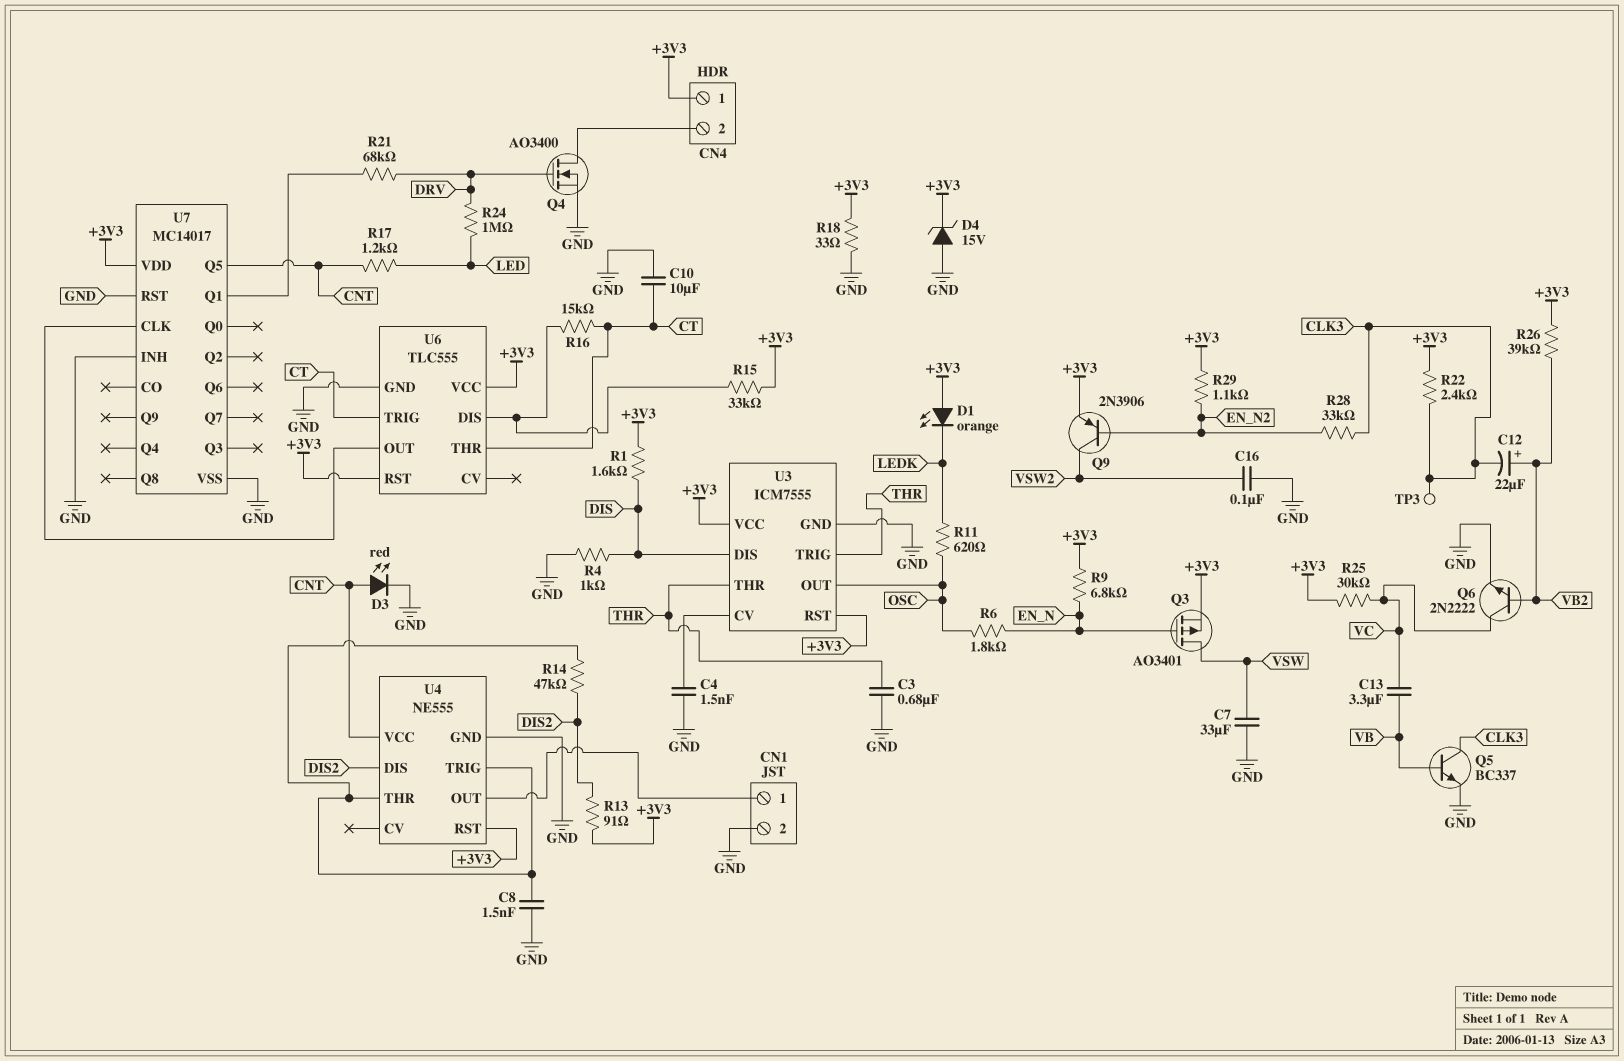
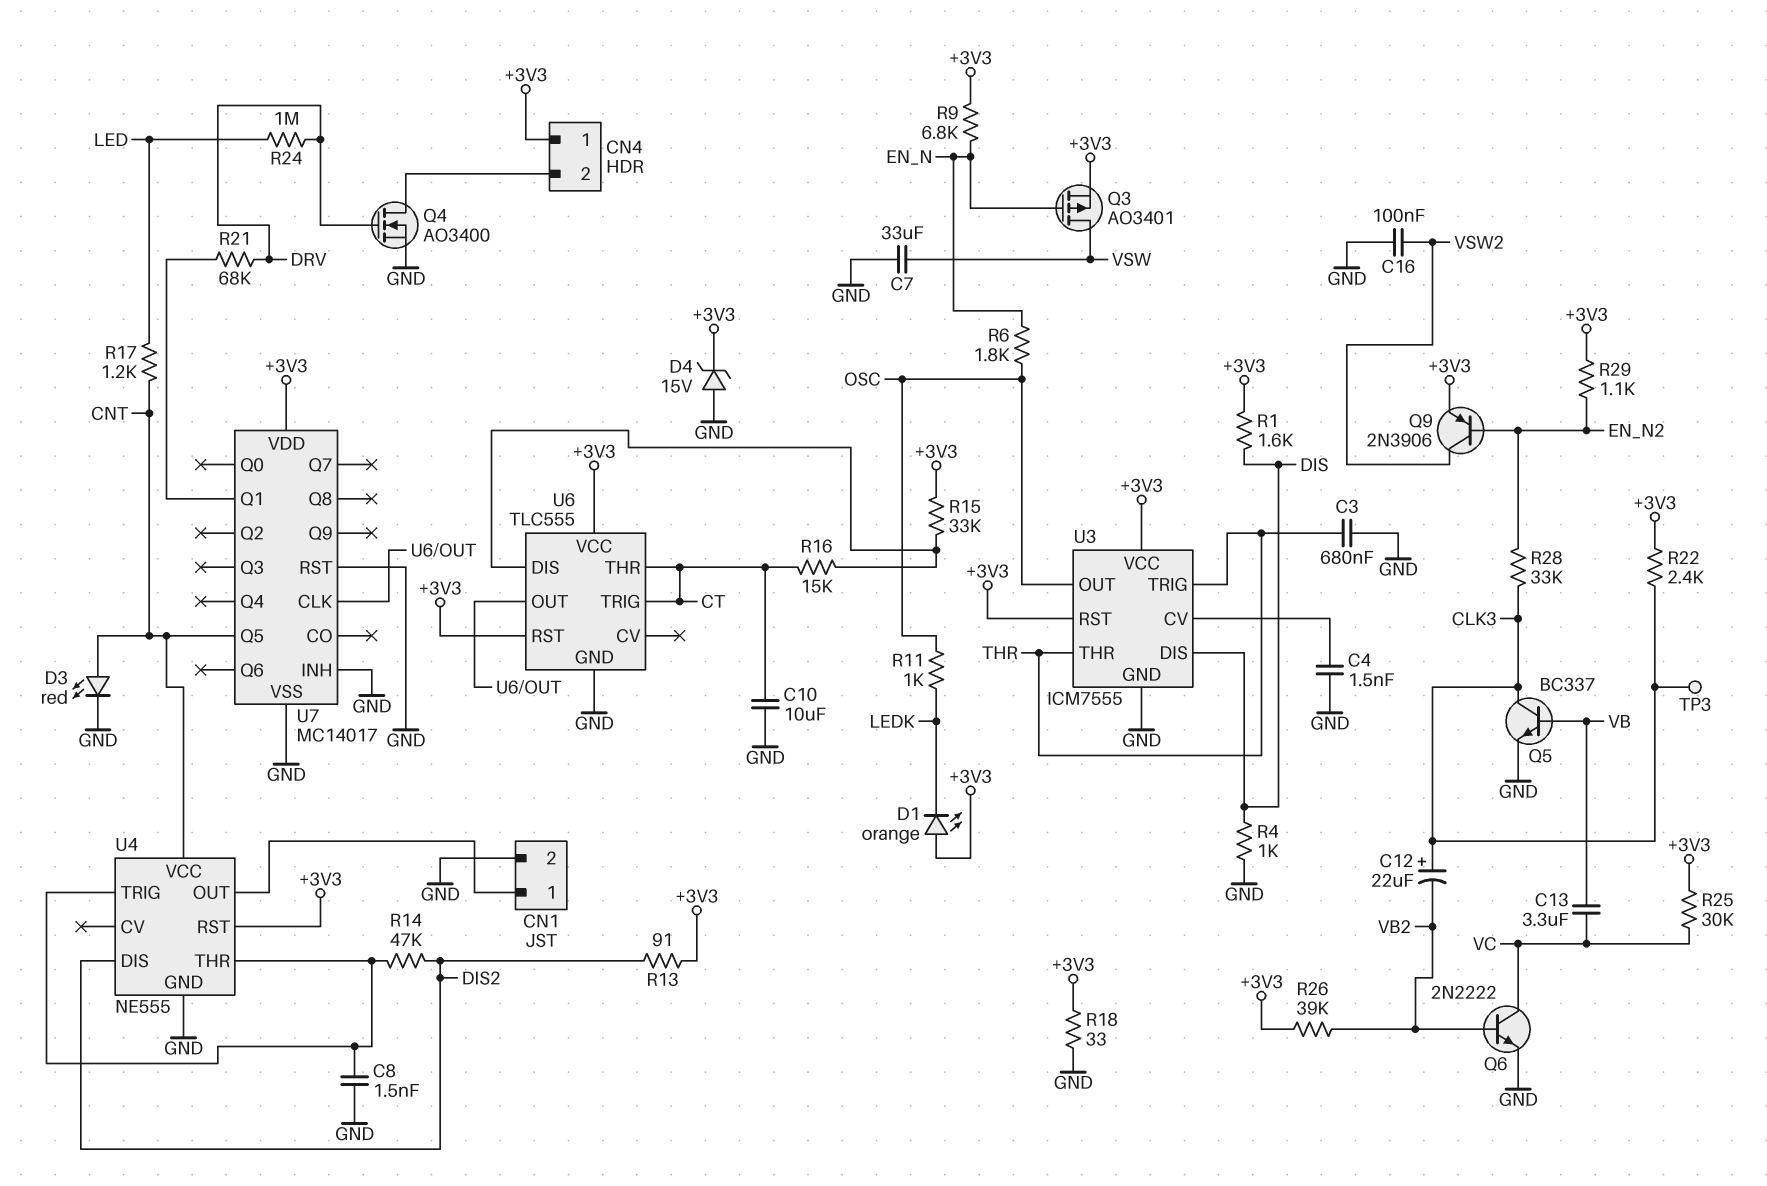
C12: 22uF (plus VB2, minus CLK3) -> 22uF (plus CLK3, minus VB2)
R11: 620 (LEDK, OSC) -> 1k (LEDK, OSC)

